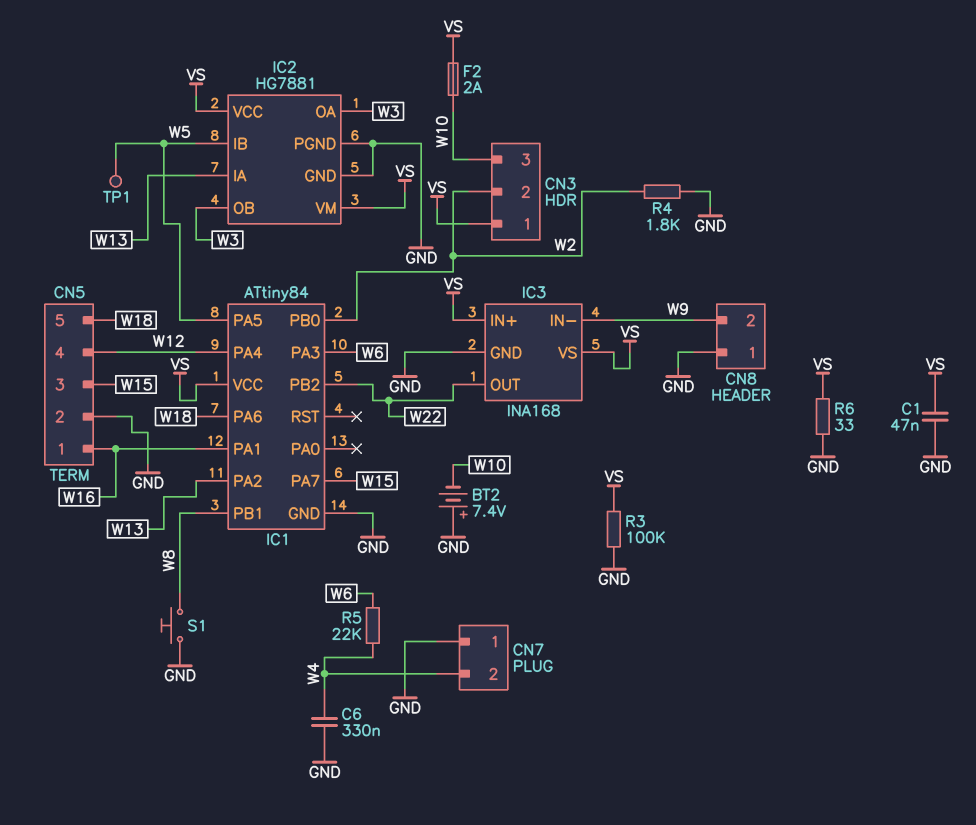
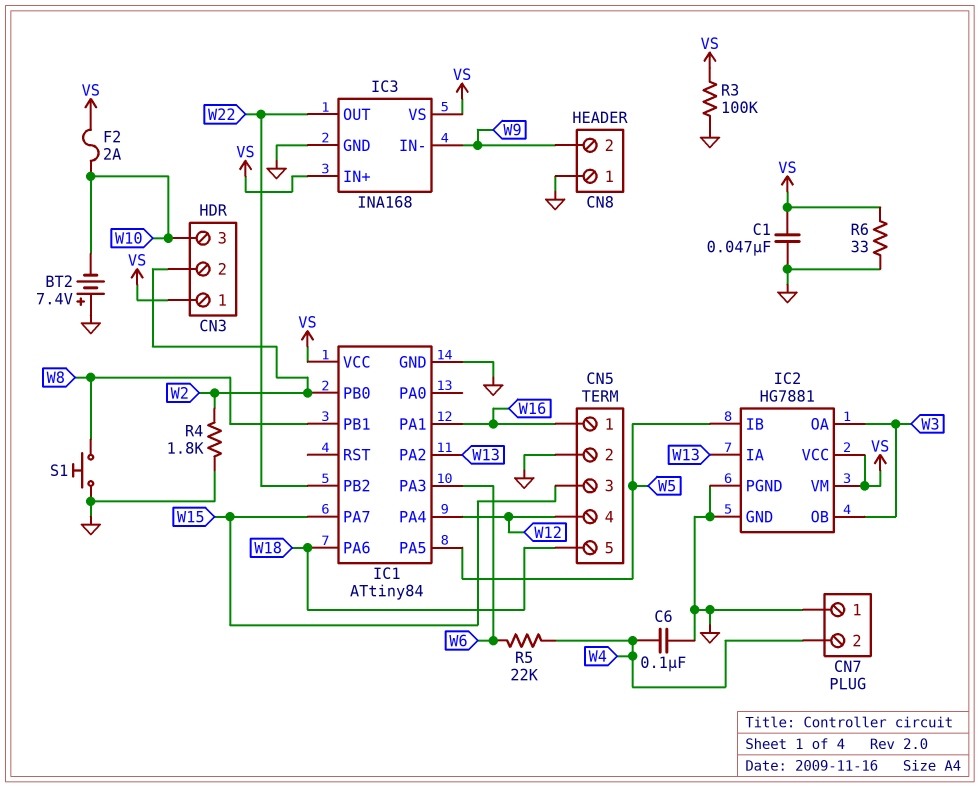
C6: 330nF (GND, W4) -> 100nF (GND, W4)
TP1: test point (W5) -> none

